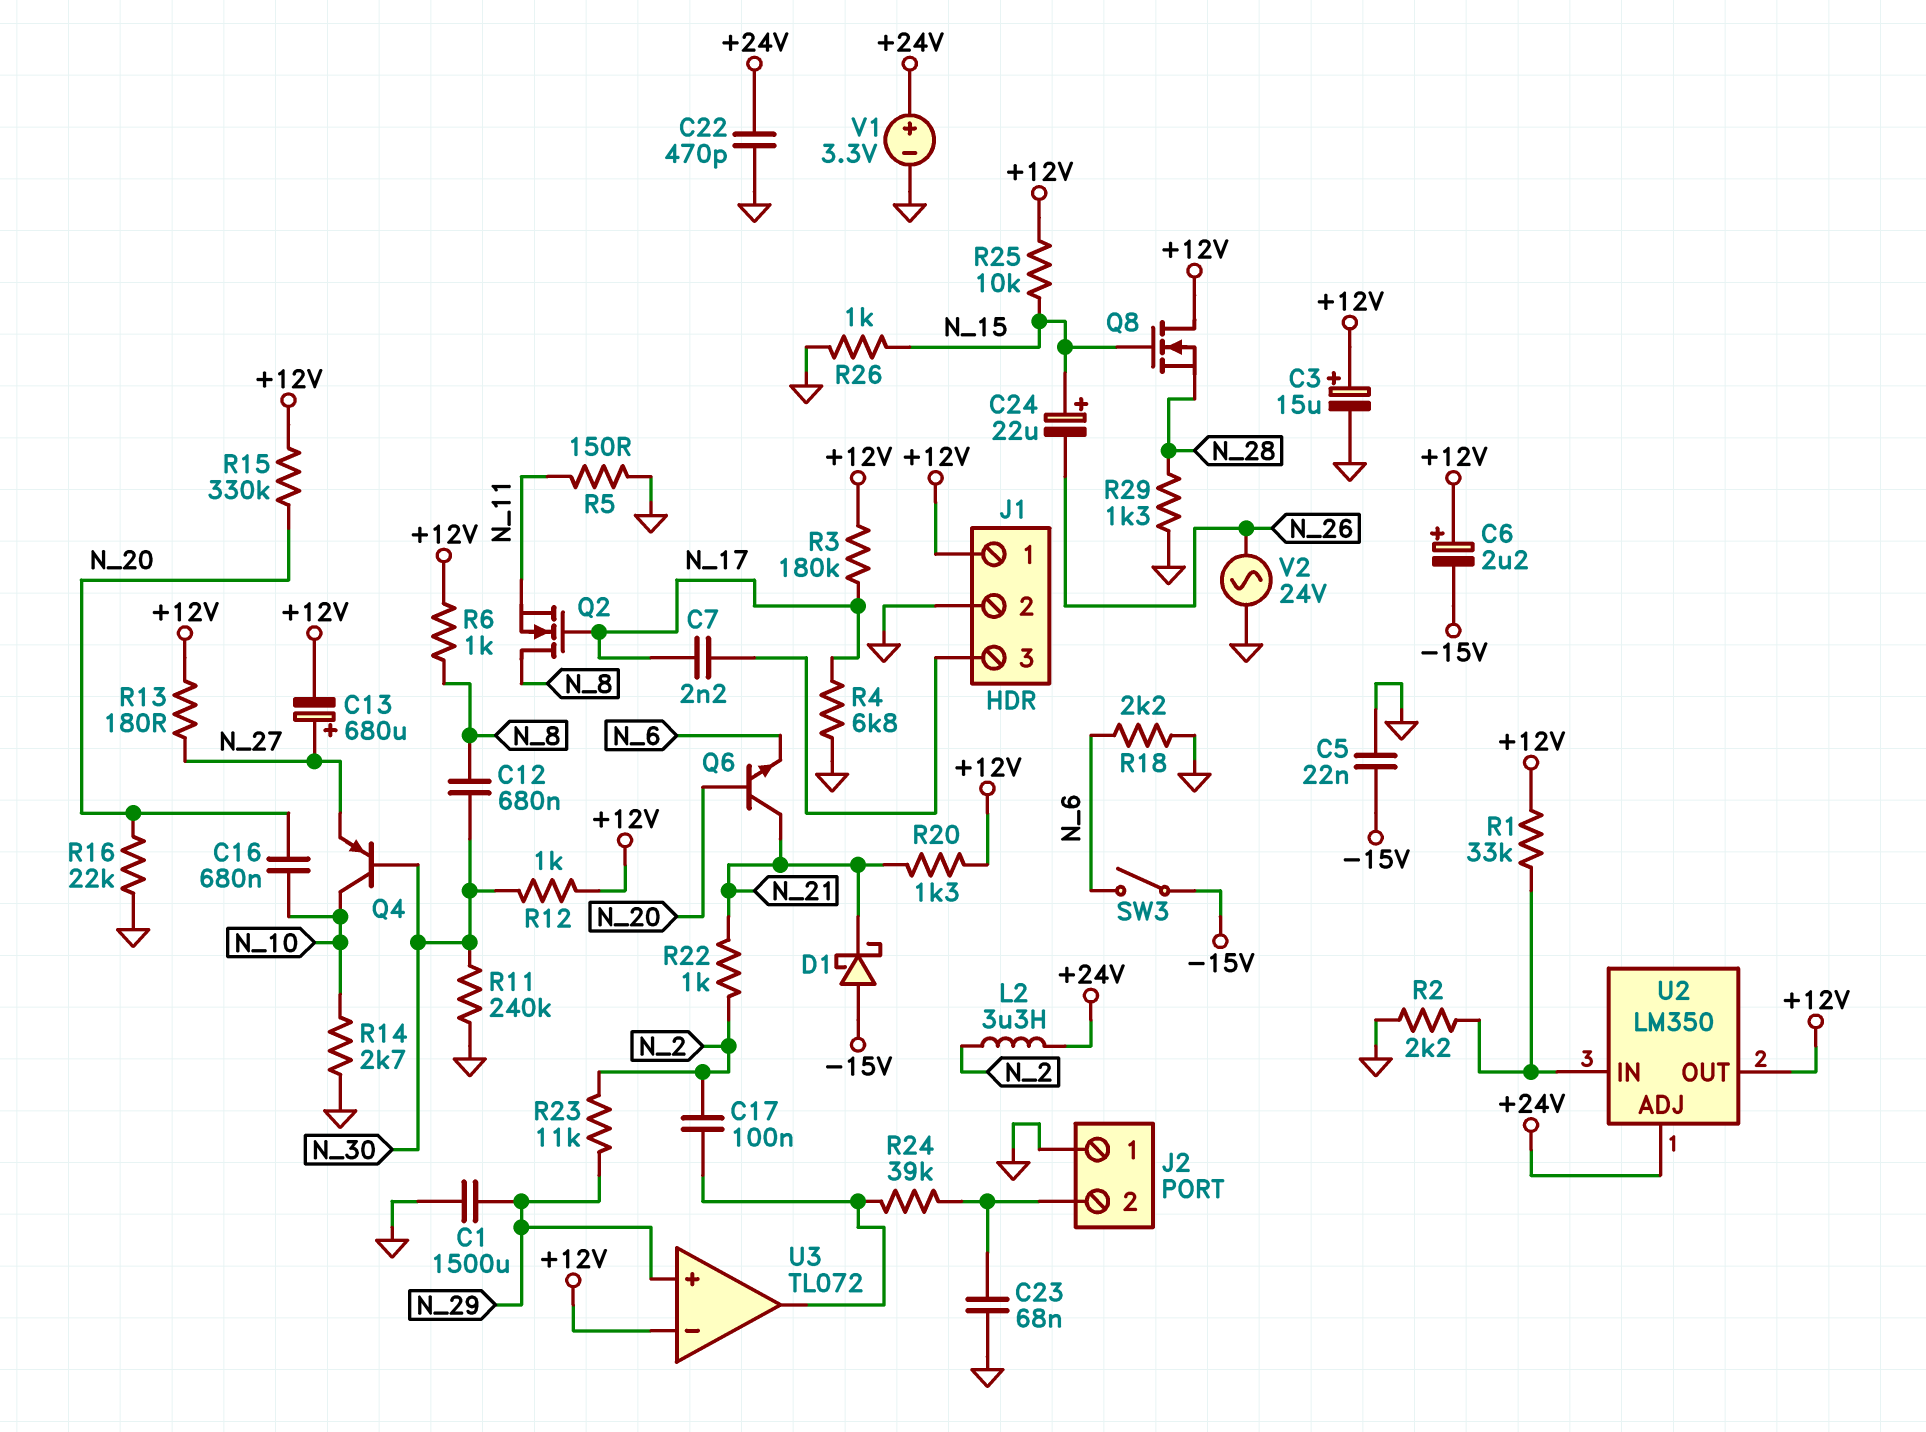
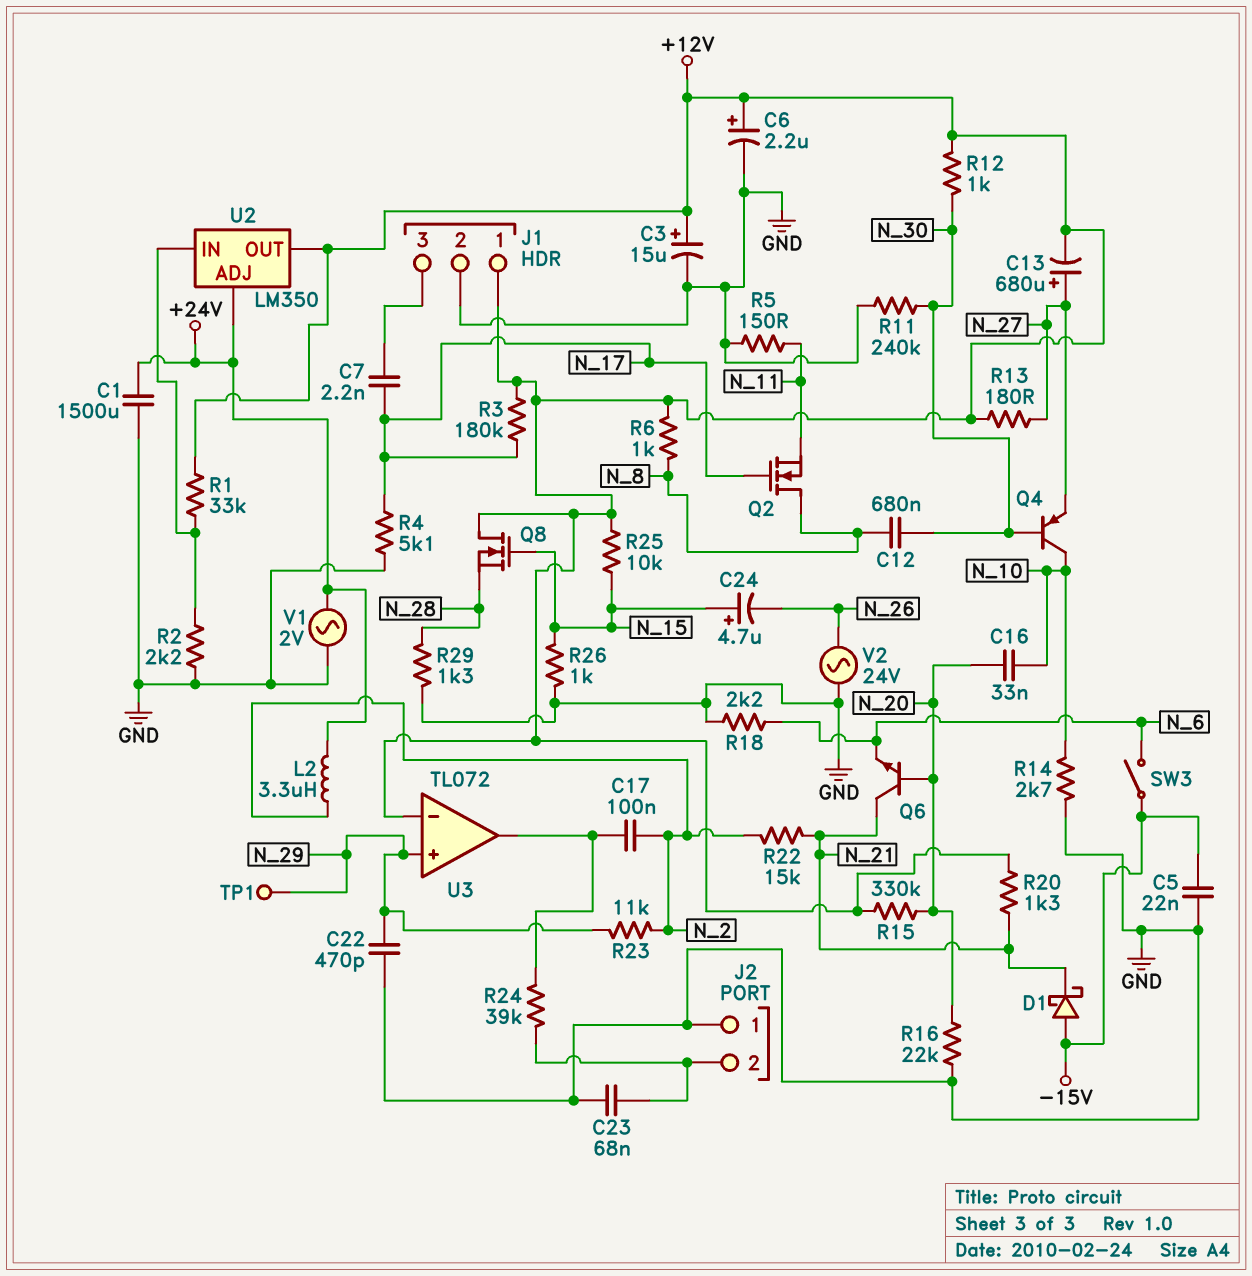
C1: 1500uF (GND, N_29) -> 1500uF (+24V, GND)
C6: 2.2uF (plus +12V, minus -15V) -> 2.2uF (plus +12V, minus GND)
C16: 680nF (N_10, N_20) -> 33nF (N_10, N_20)
C22: 470pF (+24V, GND) -> 470pF (GND, N_29)
C24: 22uF (plus N_15, minus N_26) -> 4.7uF (plus N_15, minus N_26)
R4: 6.8k (GND, N_17) -> 5.1k (GND, N_17)
R22: 1k (N_2, N_21) -> 15k (N_2, N_21)
TP1: none -> test point (N_29)
V1: 3.3V (plus +24V, minus GND) -> AC 2V (+24V, GND)

